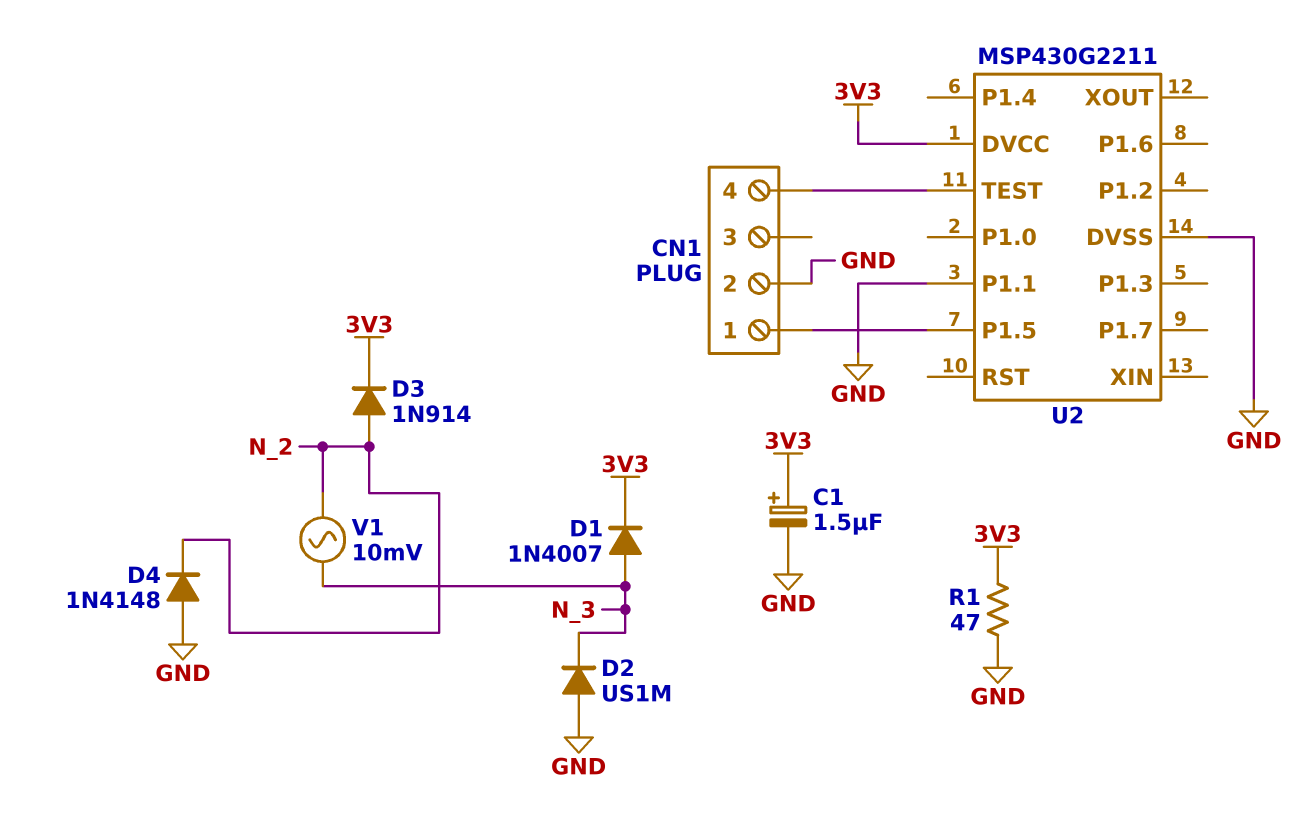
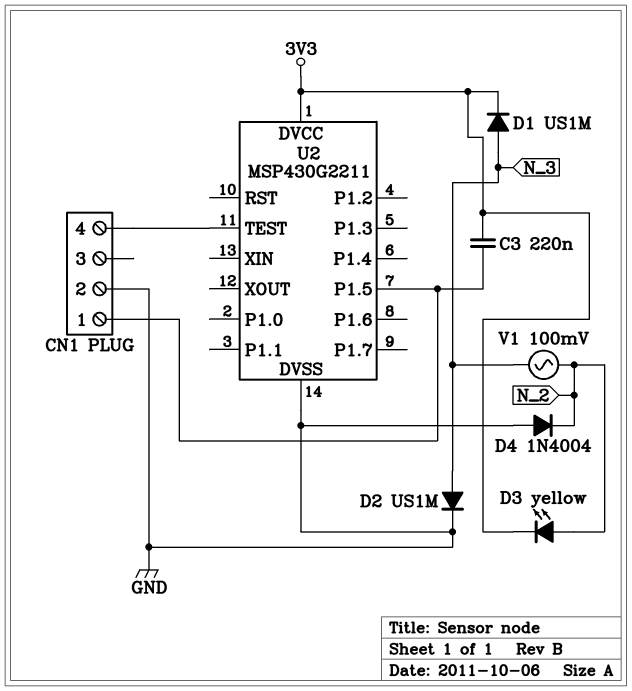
C1: 1.5uF (plus 3V3, minus GND) -> none
C3: none -> 220nF (3V3, CN1/1)
D1: diode 1N4007 (A N_3, K 3V3) -> diode US1M (A N_3, K 3V3)
D2: diode US1M (A GND, K N_3) -> diode US1M (A N_3, K GND)
D3: diode 1N914 (A N_2, K 3V3) -> LED yellow (A N_2, K 3V3)
D4: diode 1N4148 (A GND, K N_2) -> diode 1N4004 (A GND, K N_2)
R1: 47 (3V3, GND) -> none
U2 pin P1.1: GND -> none
V1: AC 10mV (N_2, N_3) -> AC 100mV (N_2, N_3)

